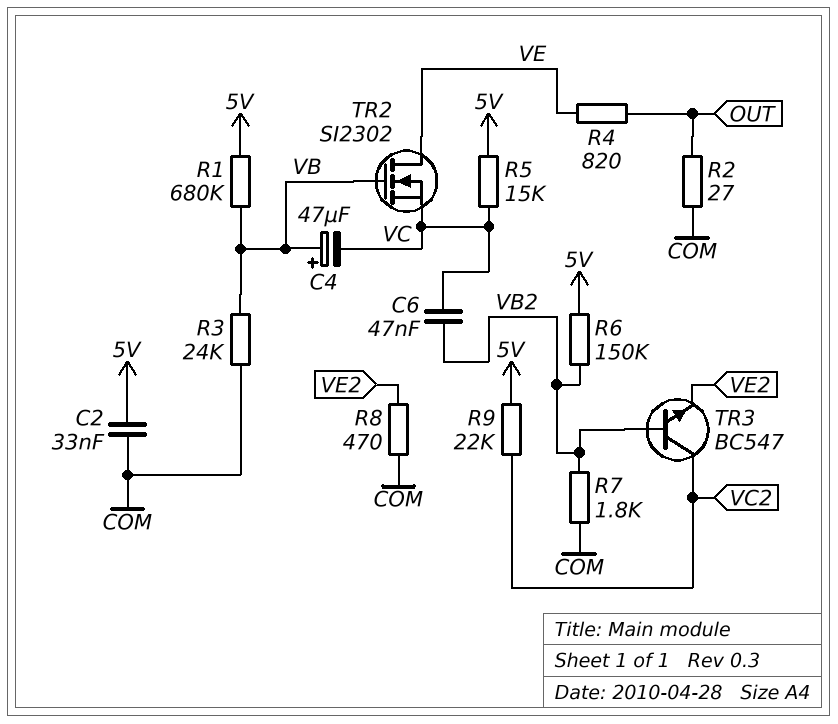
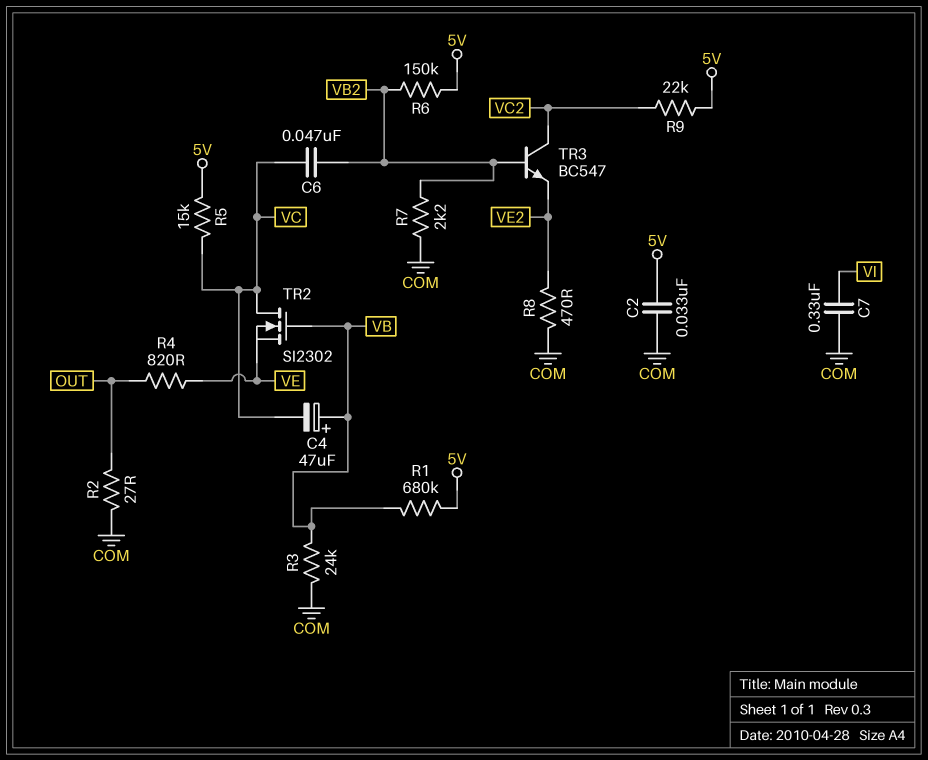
C7: none -> 330nF (COM, VI)
R7: 1.8k (COM, VB2) -> 2.2k (COM, VB2)
TR2: NMOS SI2302 (G VB, D VE, S VC) -> NMOS SI2302 (G VB, D VC, S VE)

